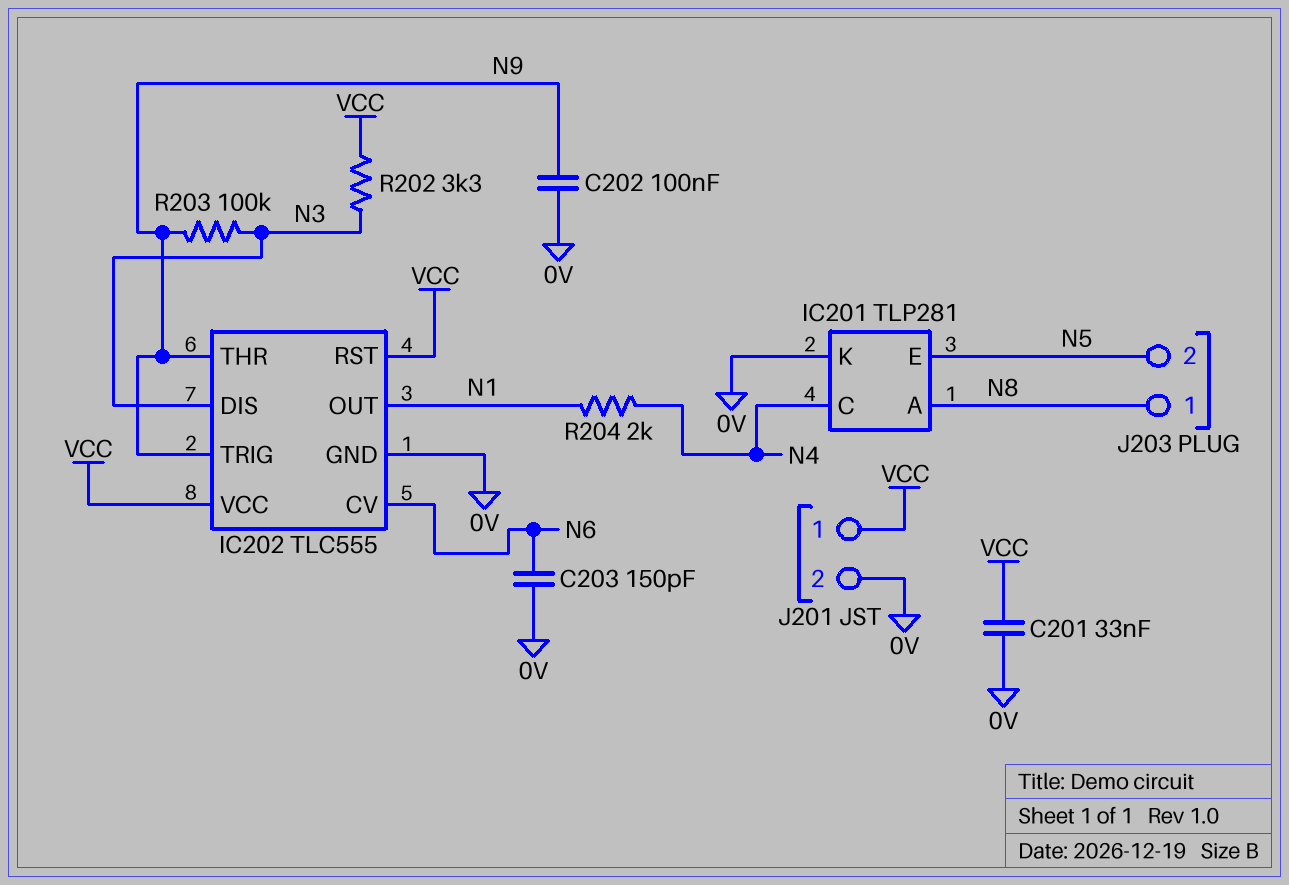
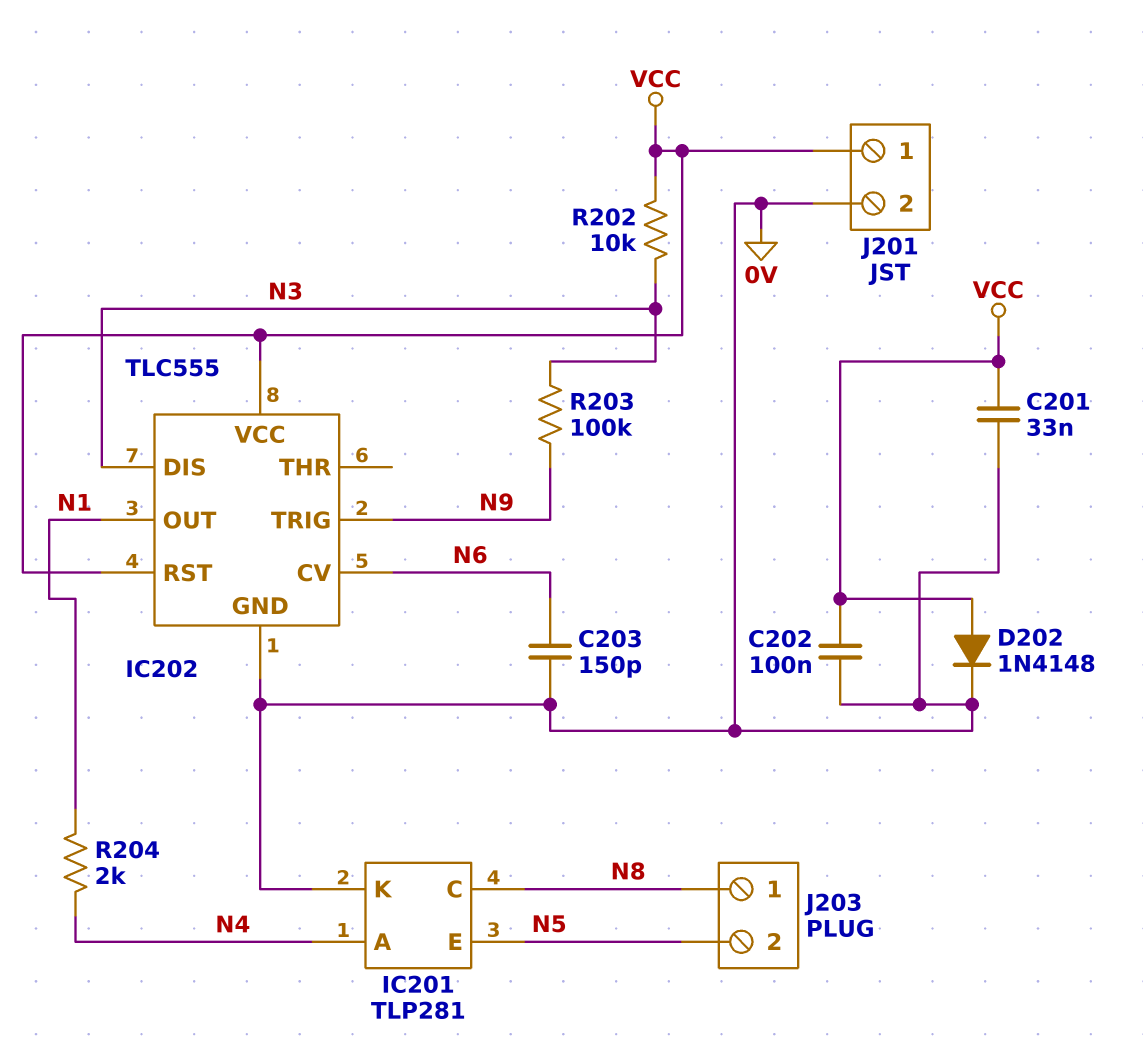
C202: 100nF (0V, N9) -> 100nF (0V, VCC)
D202: none -> diode 1N4148 (A VCC, K 0V)
IC201 pin A: N8 -> N4
IC201 pin C: N4 -> N8
IC202 pin THR: N9 -> none
R202: 3.3k (N3, VCC) -> 10k (N3, VCC)

